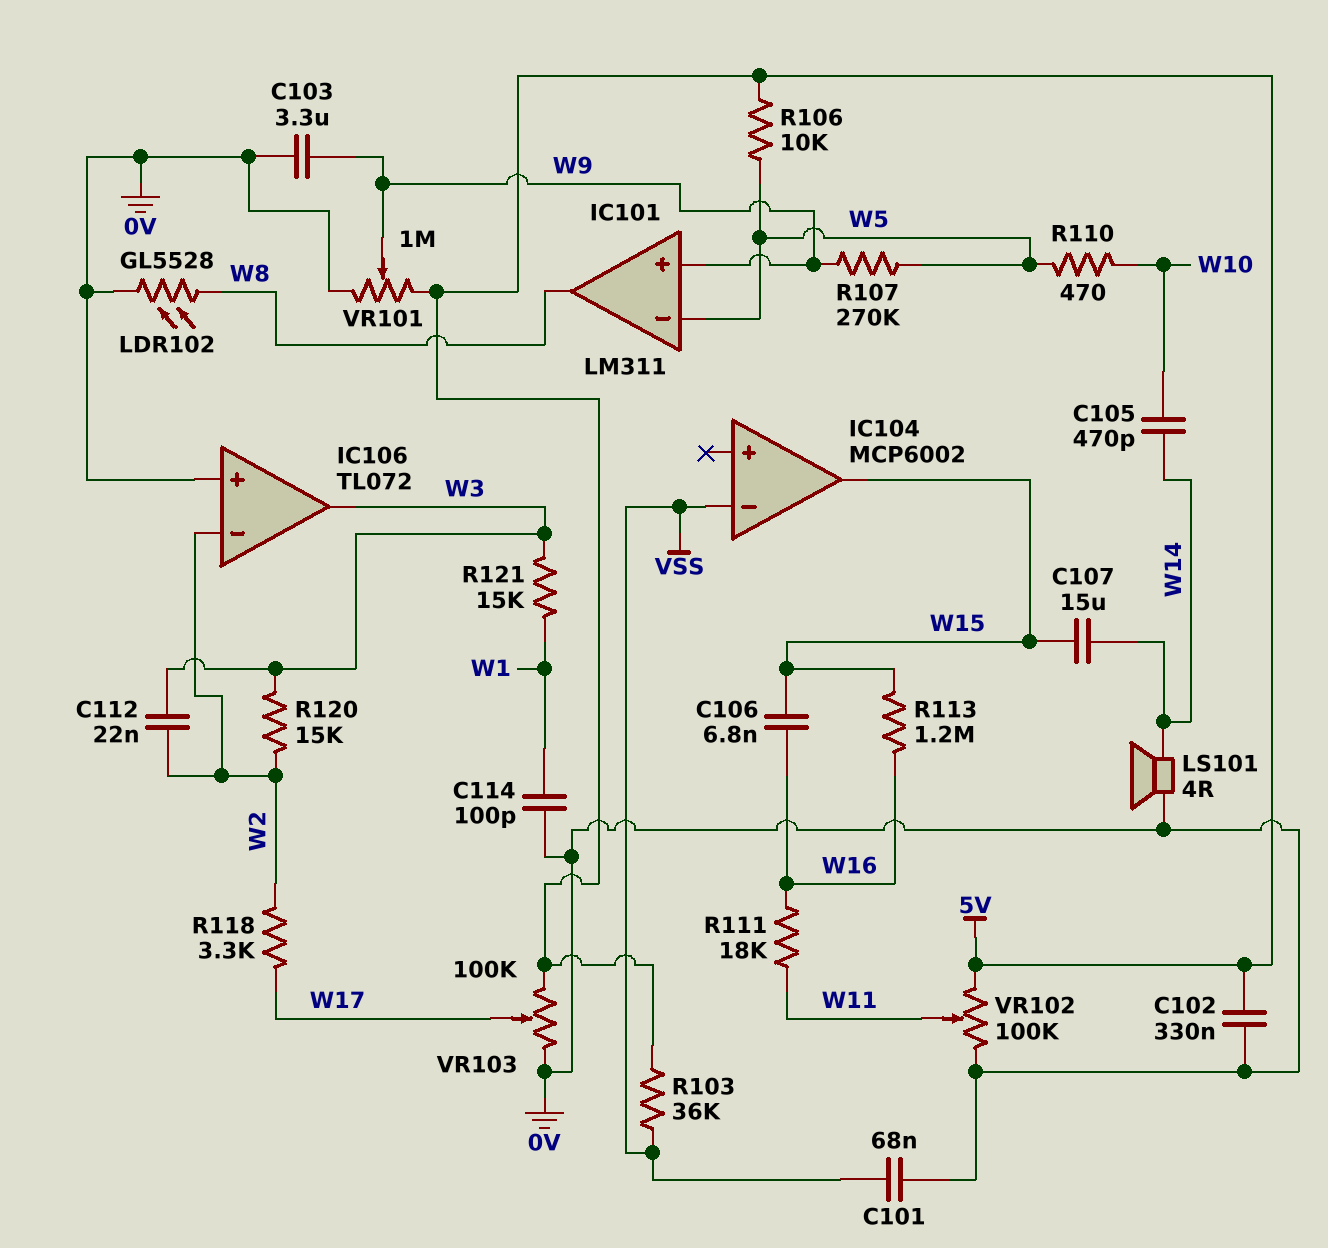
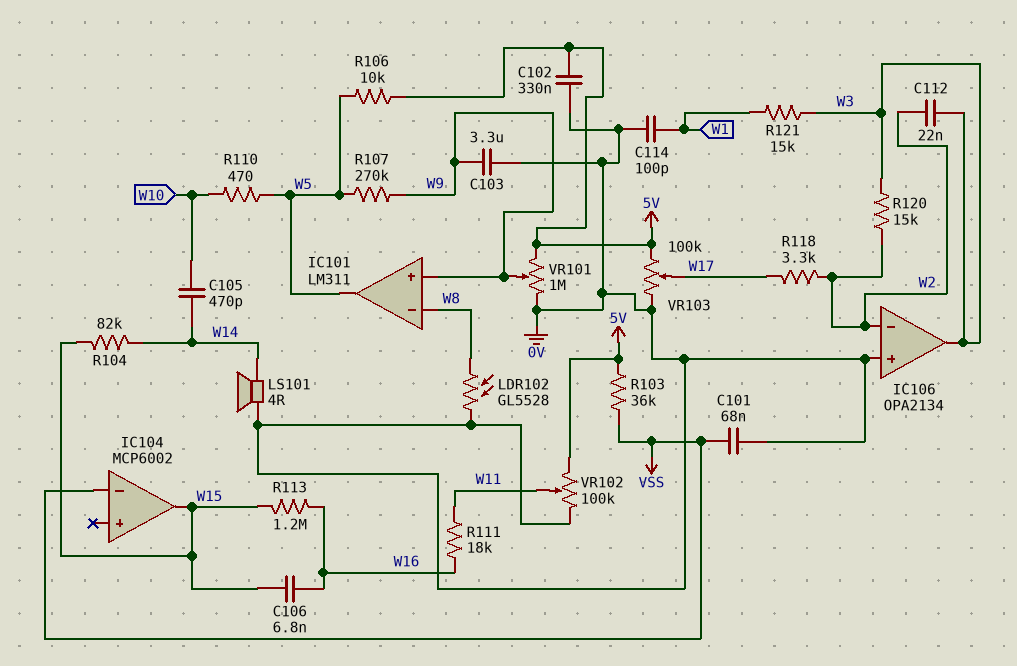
C107: 15uF (W14, W15) -> none
IC101 pin in-: W5 -> W8
IC101 pin out: W8 -> W5
IC106: TL072 -> OPA2134
R104: none -> 82k (W14, W15)

